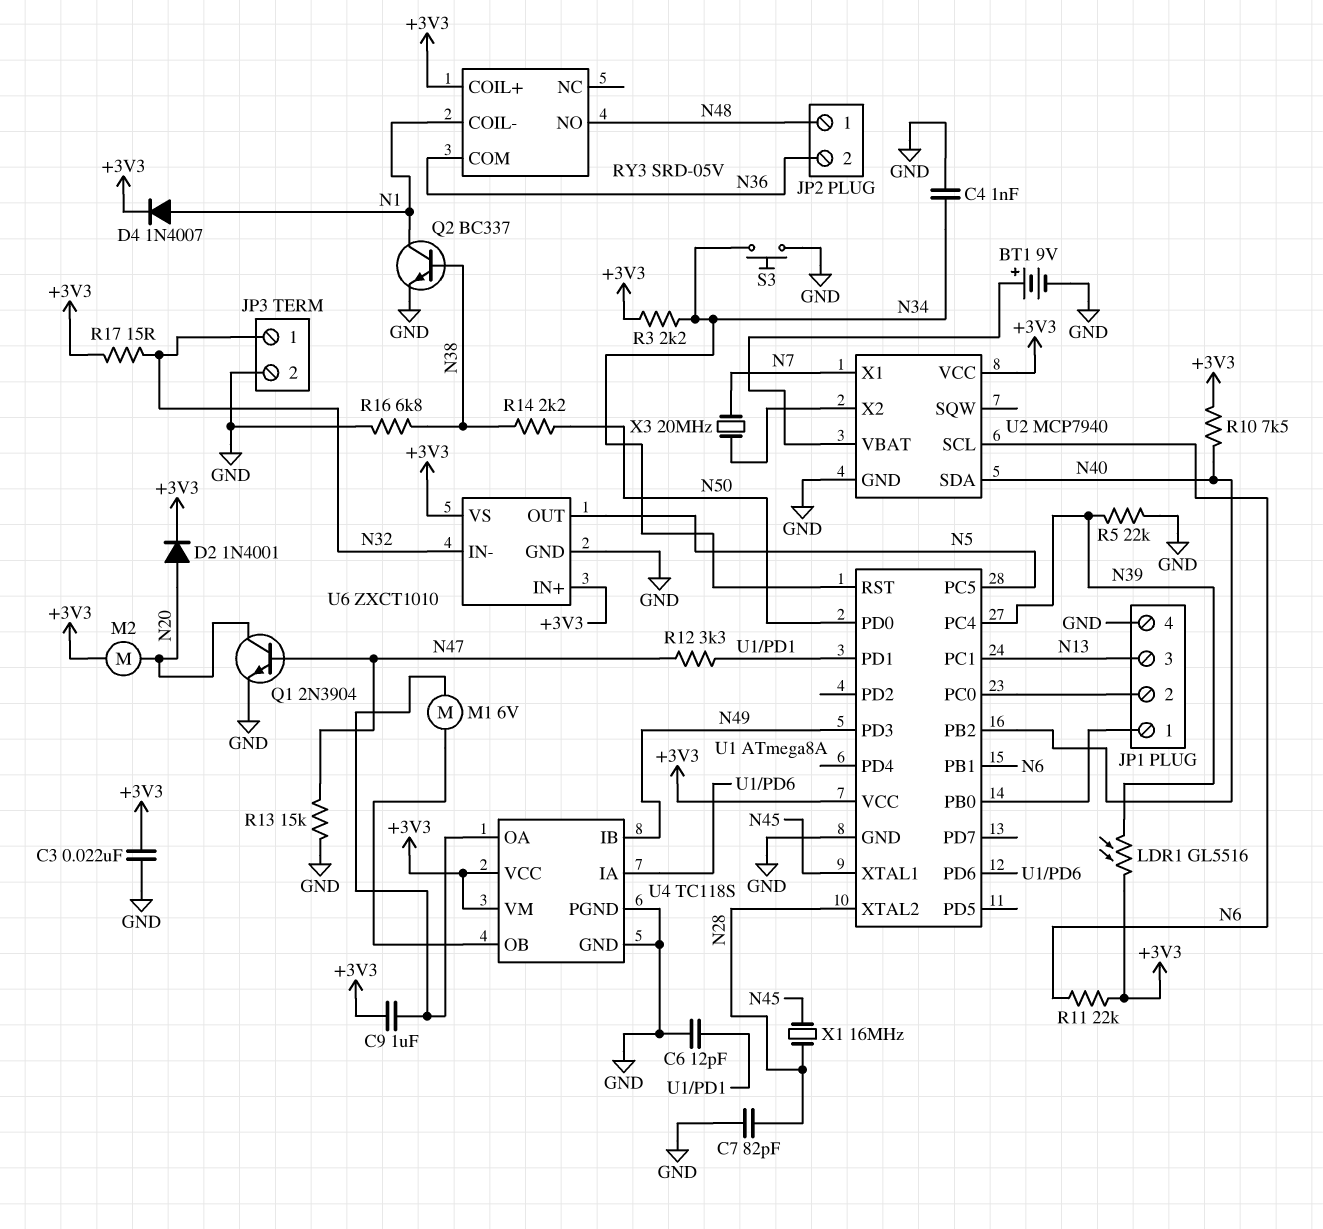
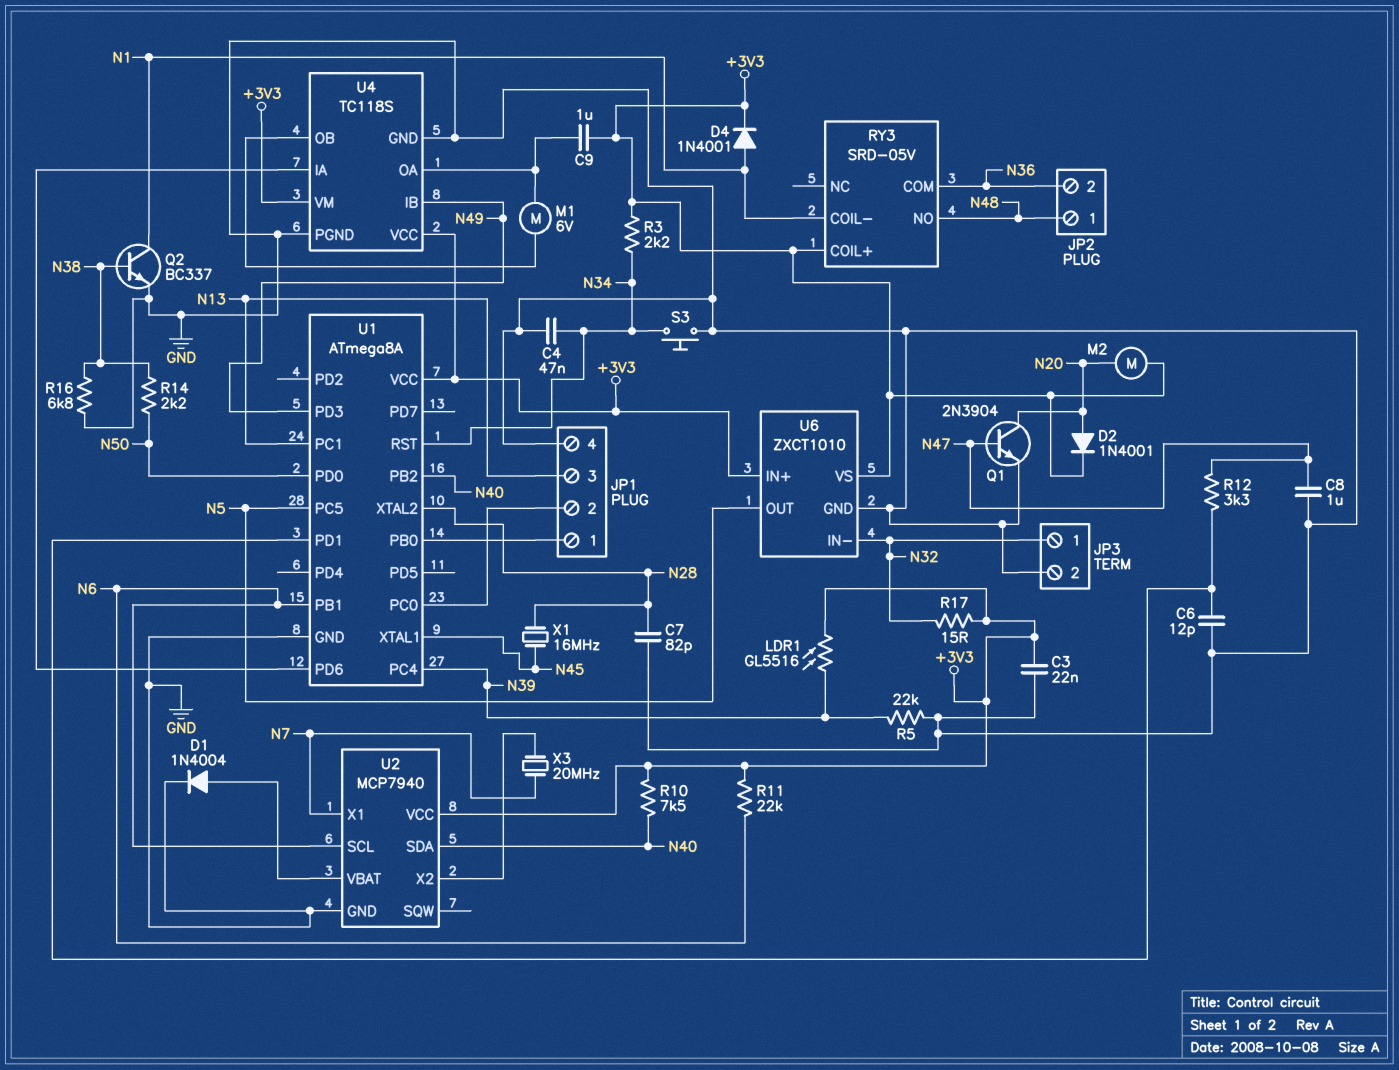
BT1: 9V (plus U2/VBAT, minus GND) -> none
C4: 1nF (GND, N34) -> 47nF (GND, N34)
C8: none -> 1uF (GND, N47)
D1: none -> diode 1N4004 (A U2/VBAT, K GND)
D4: diode 1N4007 (A N1, K +3V3) -> diode 1N4001 (A N1, K +3V3)
R13: 15k (GND, N47) -> none

